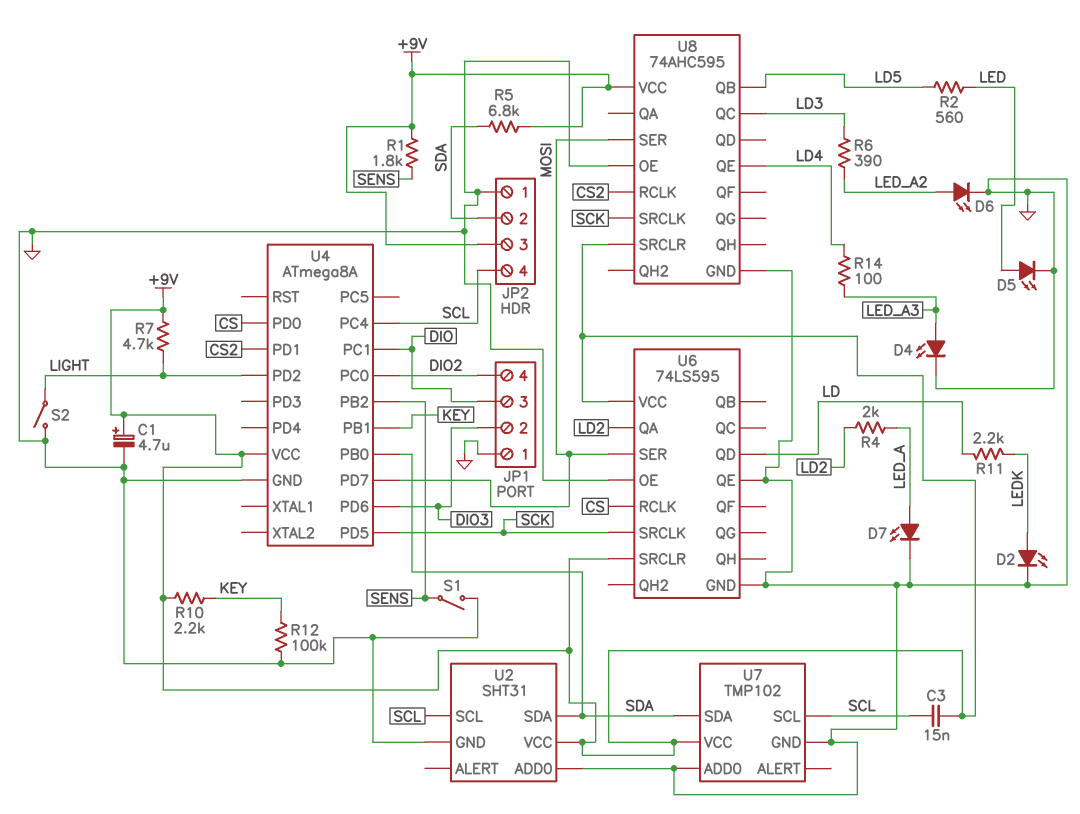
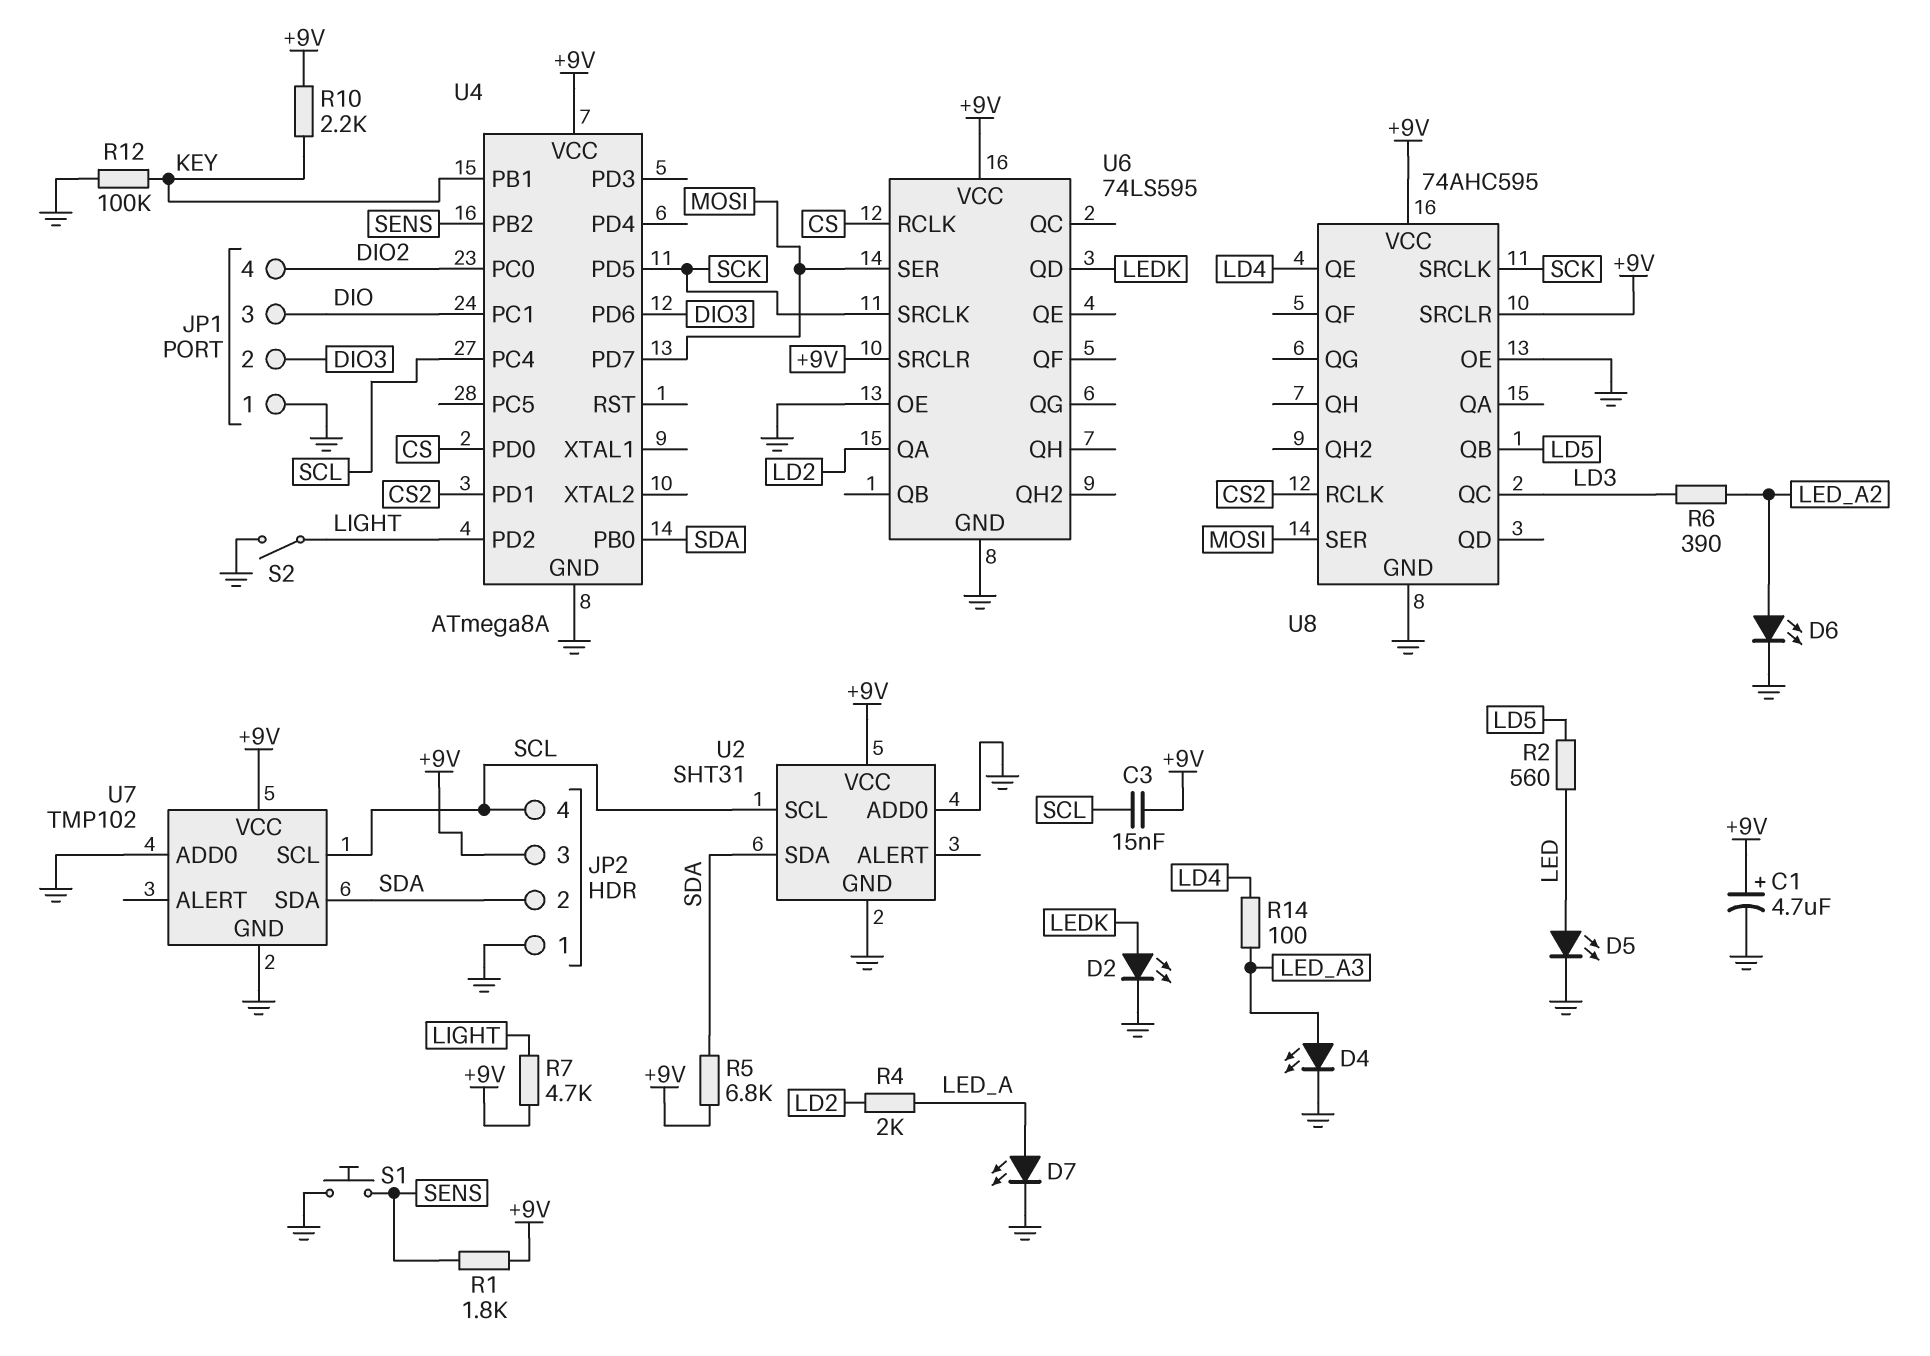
R11: 2.2k (LD, LEDK) -> none
S1: switch (GND, SENS) -> button (GND, SENS)
U6 pin QD: LD -> LEDK
U6 pin QE: GND -> none

